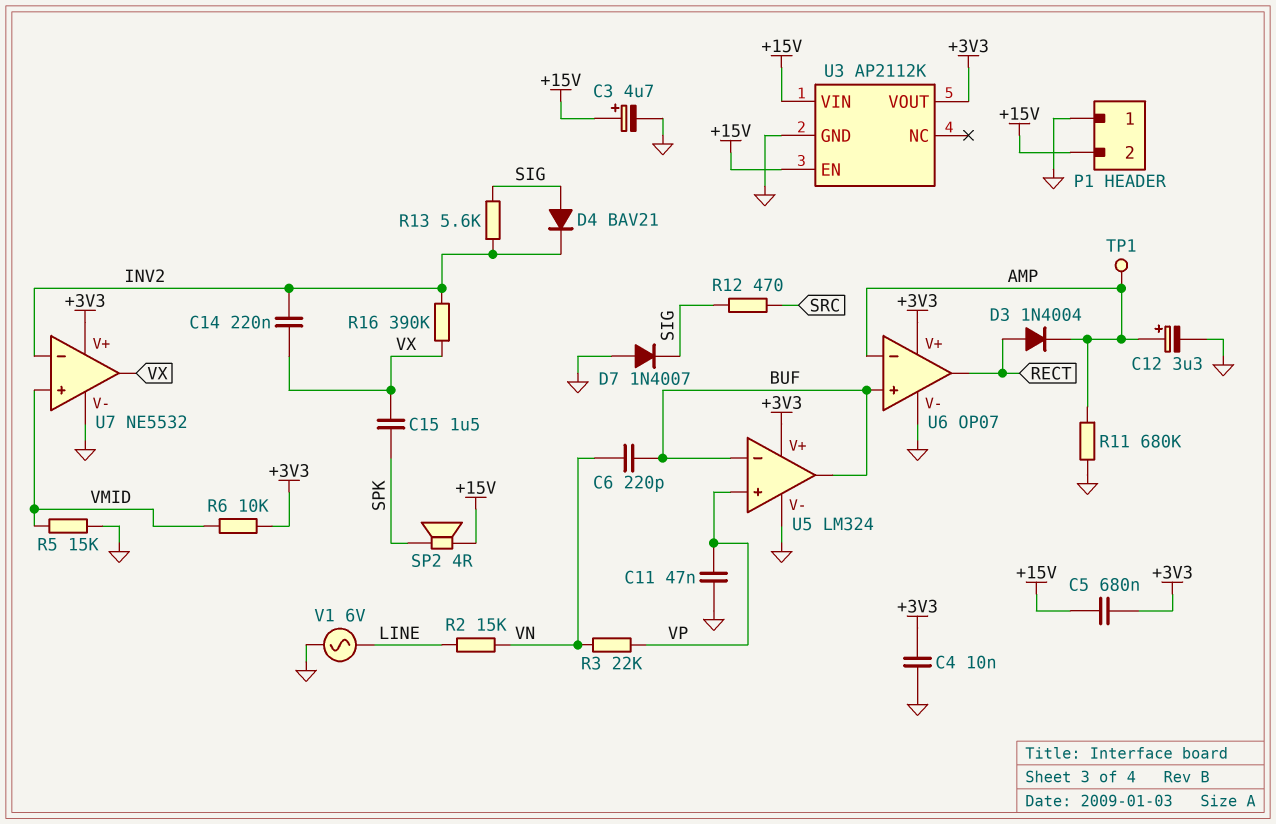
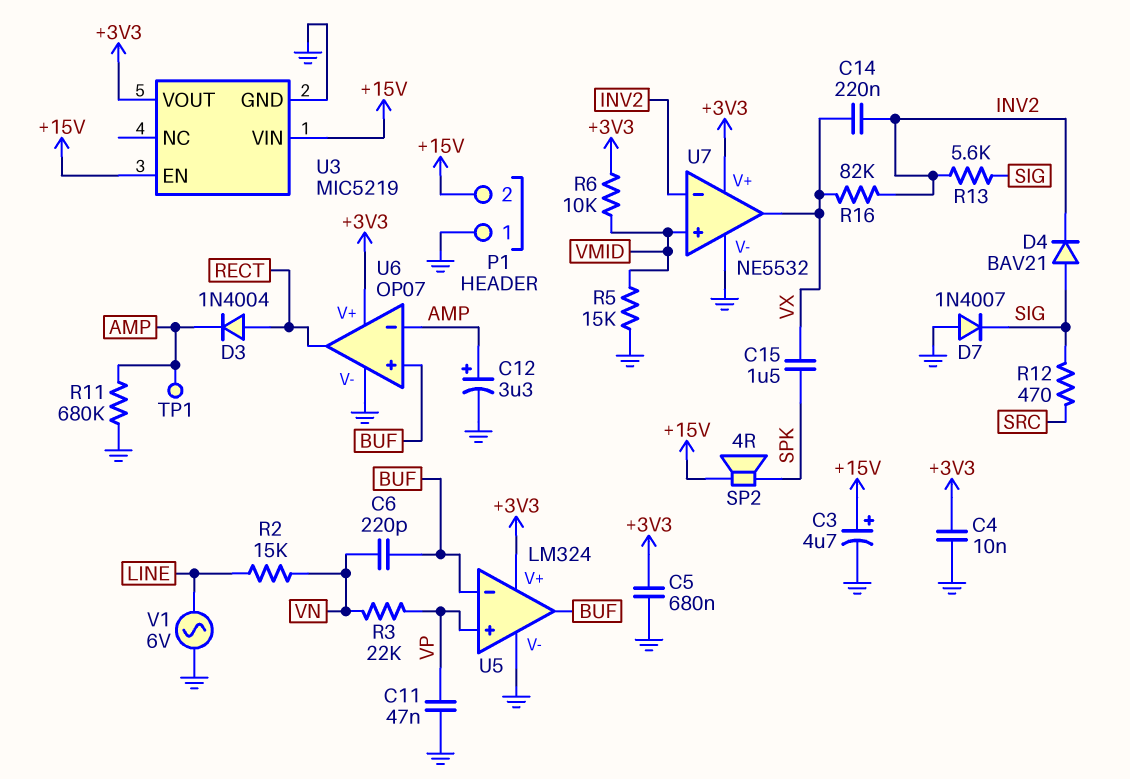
C5: 680nF (+3V3, +15V) -> 680nF (+3V3, GND)
R16: 390k (INV2, VX) -> 82k (INV2, VX)
U3: AP2112K -> MIC5219

